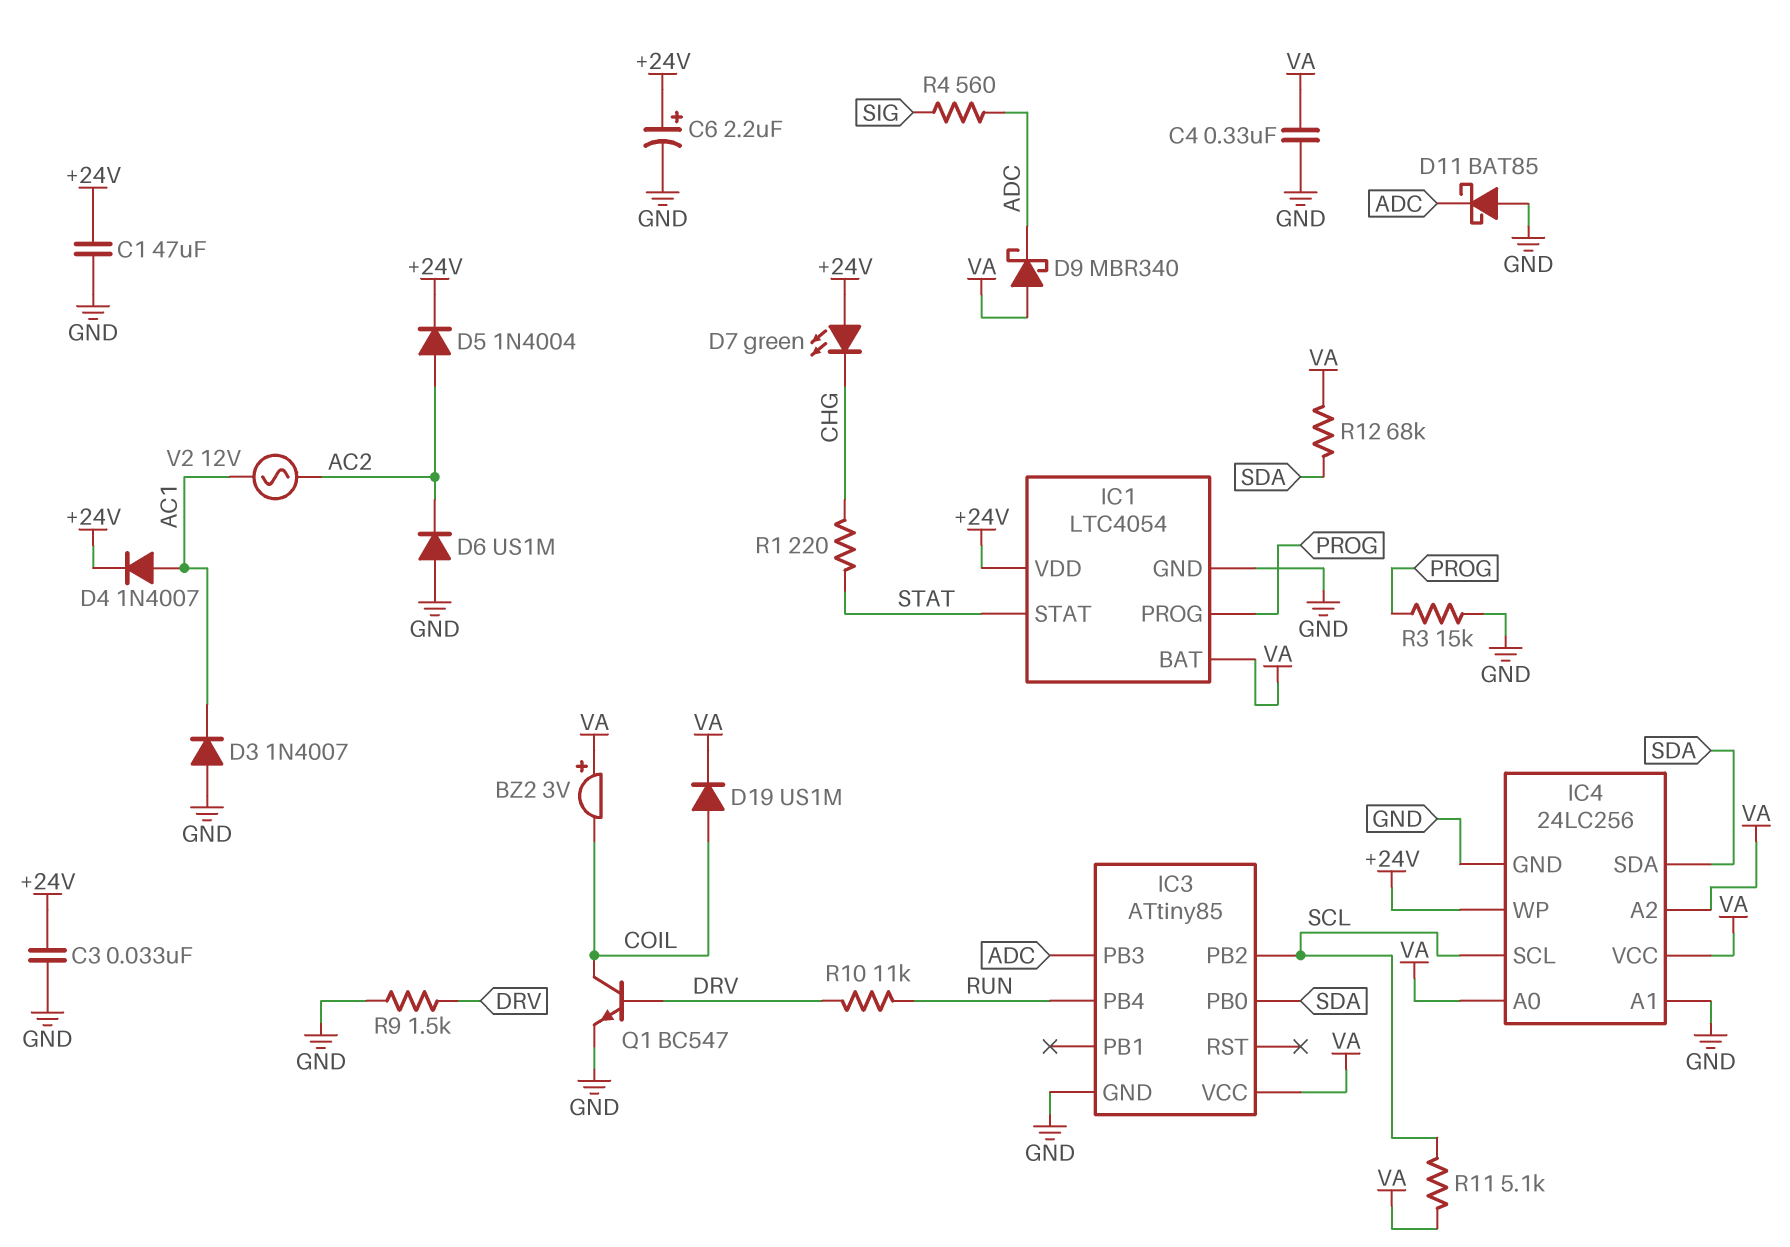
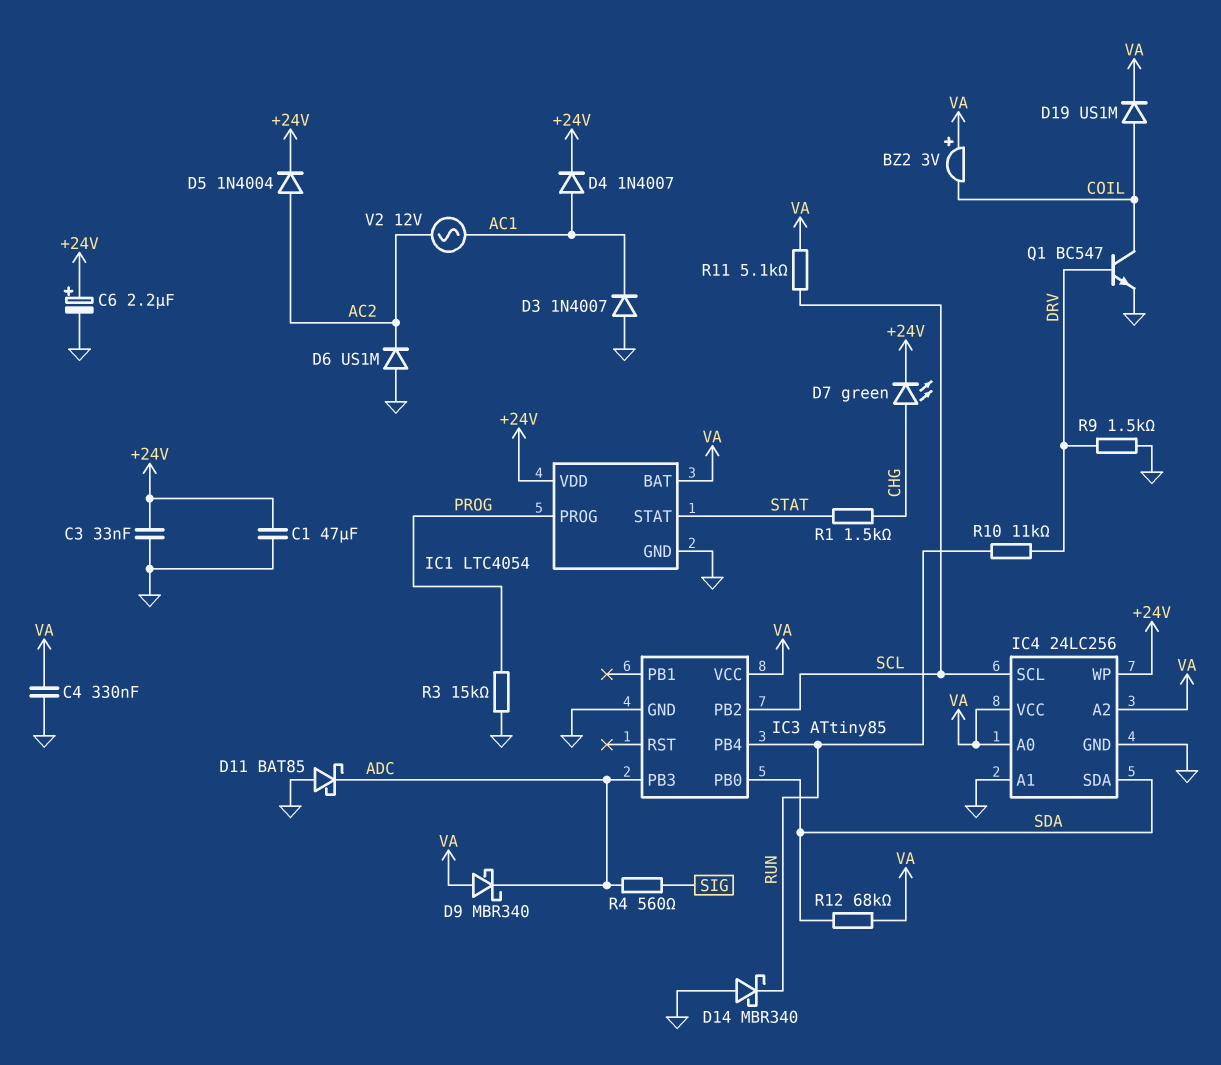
D7: LED green (A +24V, K CHG) -> LED green (A CHG, K +24V)
D14: none -> schottky MBR340 (A GND, K RUN)
R1: 220 (CHG, STAT) -> 1.5k (CHG, STAT)

